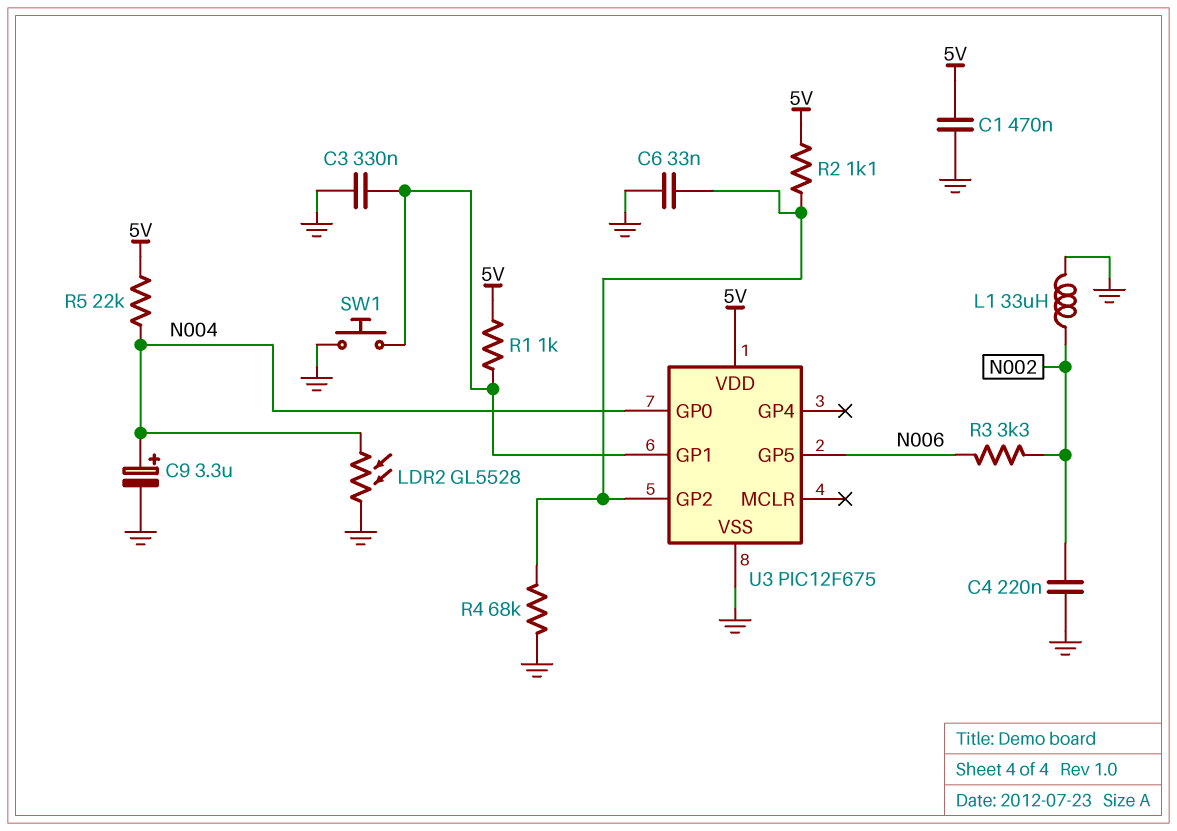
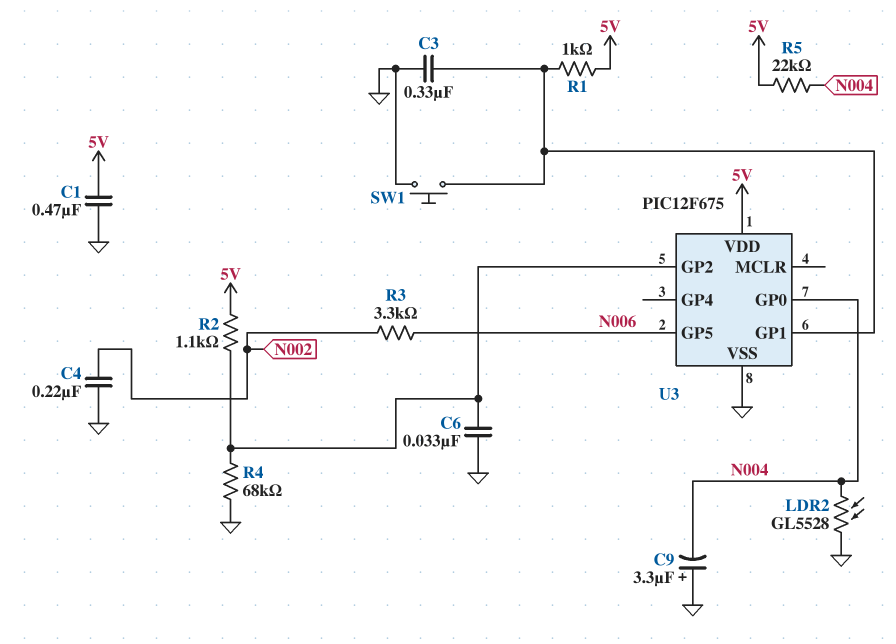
C9: 3.3uF (plus N004, minus GND) -> 3.3uF (plus GND, minus N004)
L1: 33uH (GND, N002) -> none

